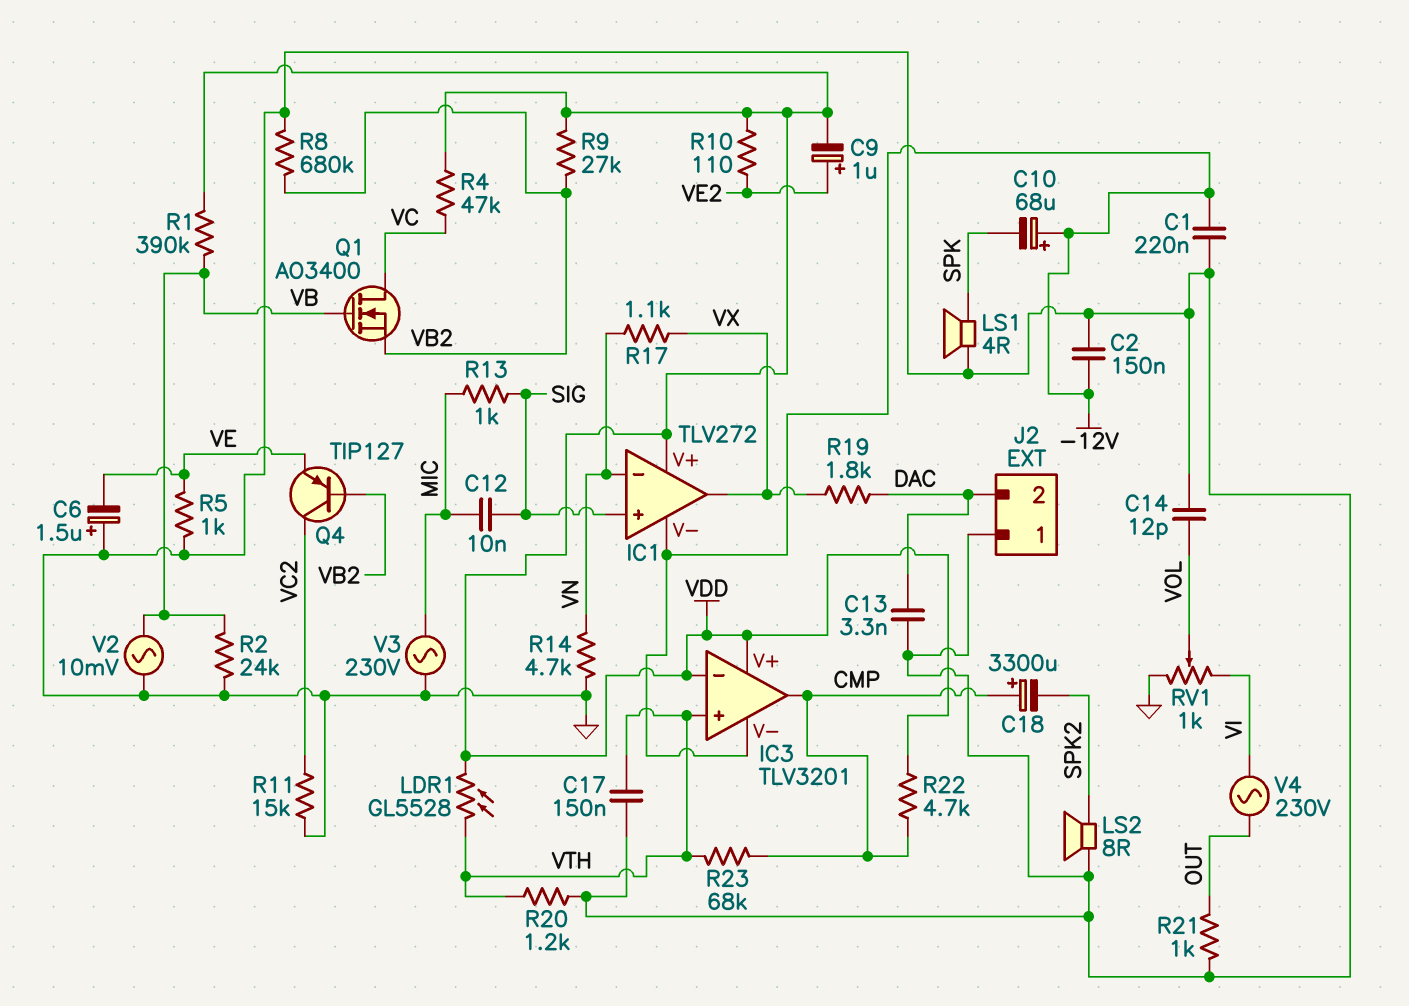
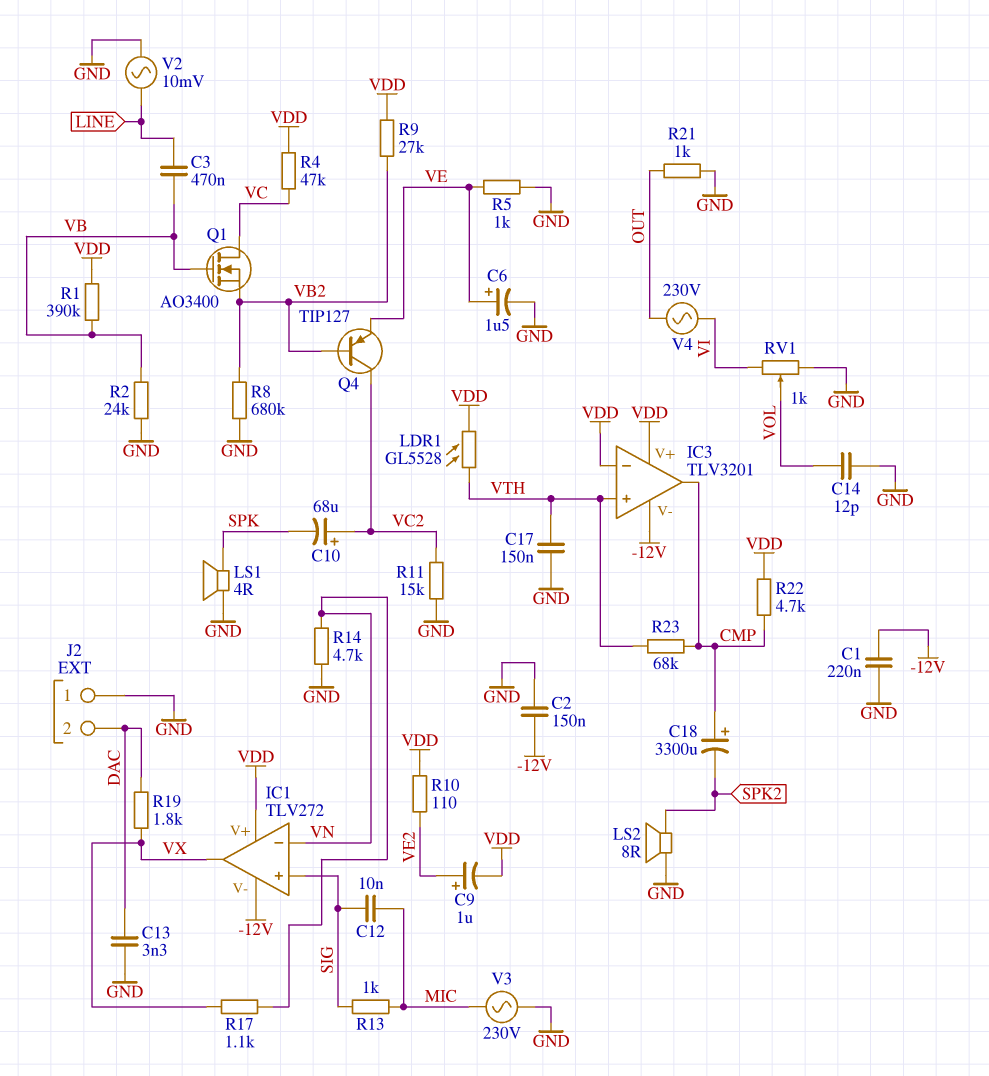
C3: none -> 470nF (LINE, VB)
C6: 1.5uF (plus GND, minus VE) -> 1.5uF (plus VE, minus GND)
C10: 68uF (plus -12V, minus SPK) -> 68uF (plus VC2, minus SPK)
R20: 1.2k (GND, VTH) -> none
V2: AC 10mV (GND, VB) -> AC 10mV (GND, LINE)

